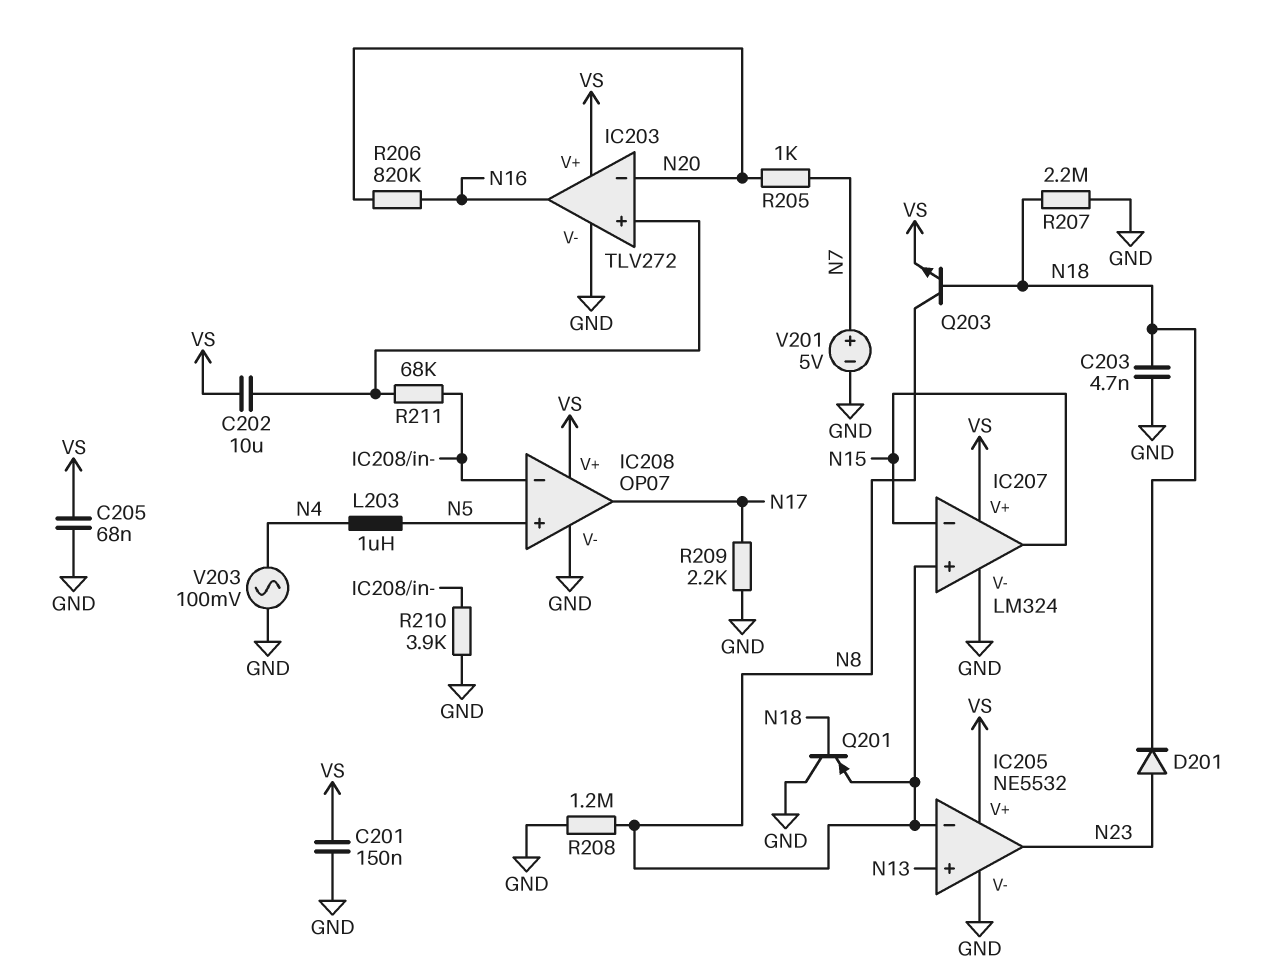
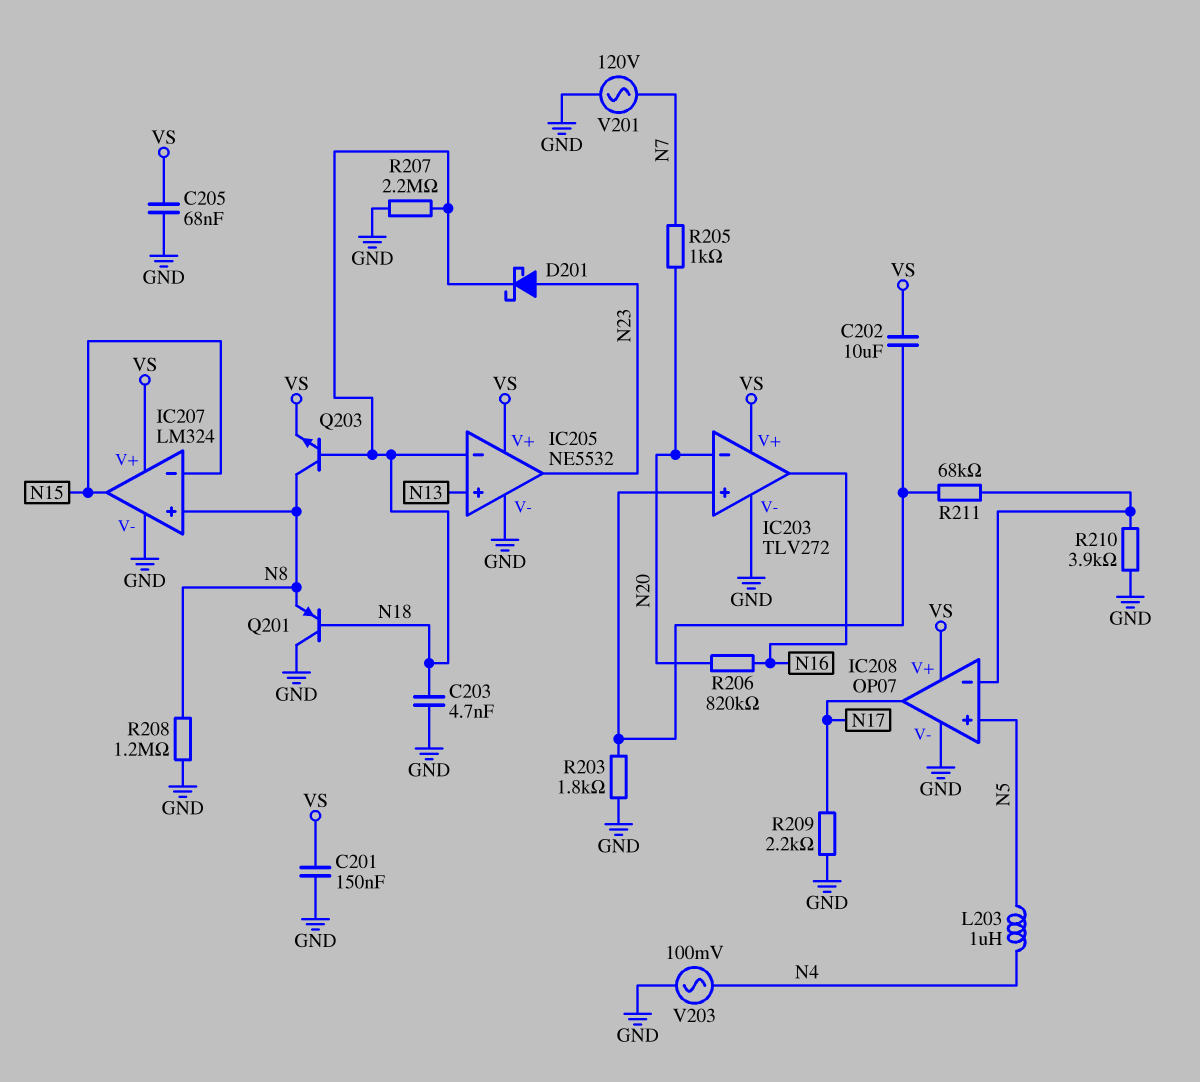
D201: diode (A N23, K N18) -> schottky (A N23, K N18)
IC205 pin in-: N8 -> N18
R203: none -> 1.8k (GND, IC203/in+)
V201: 5V (plus N7, minus GND) -> AC 120V (GND, N7)

